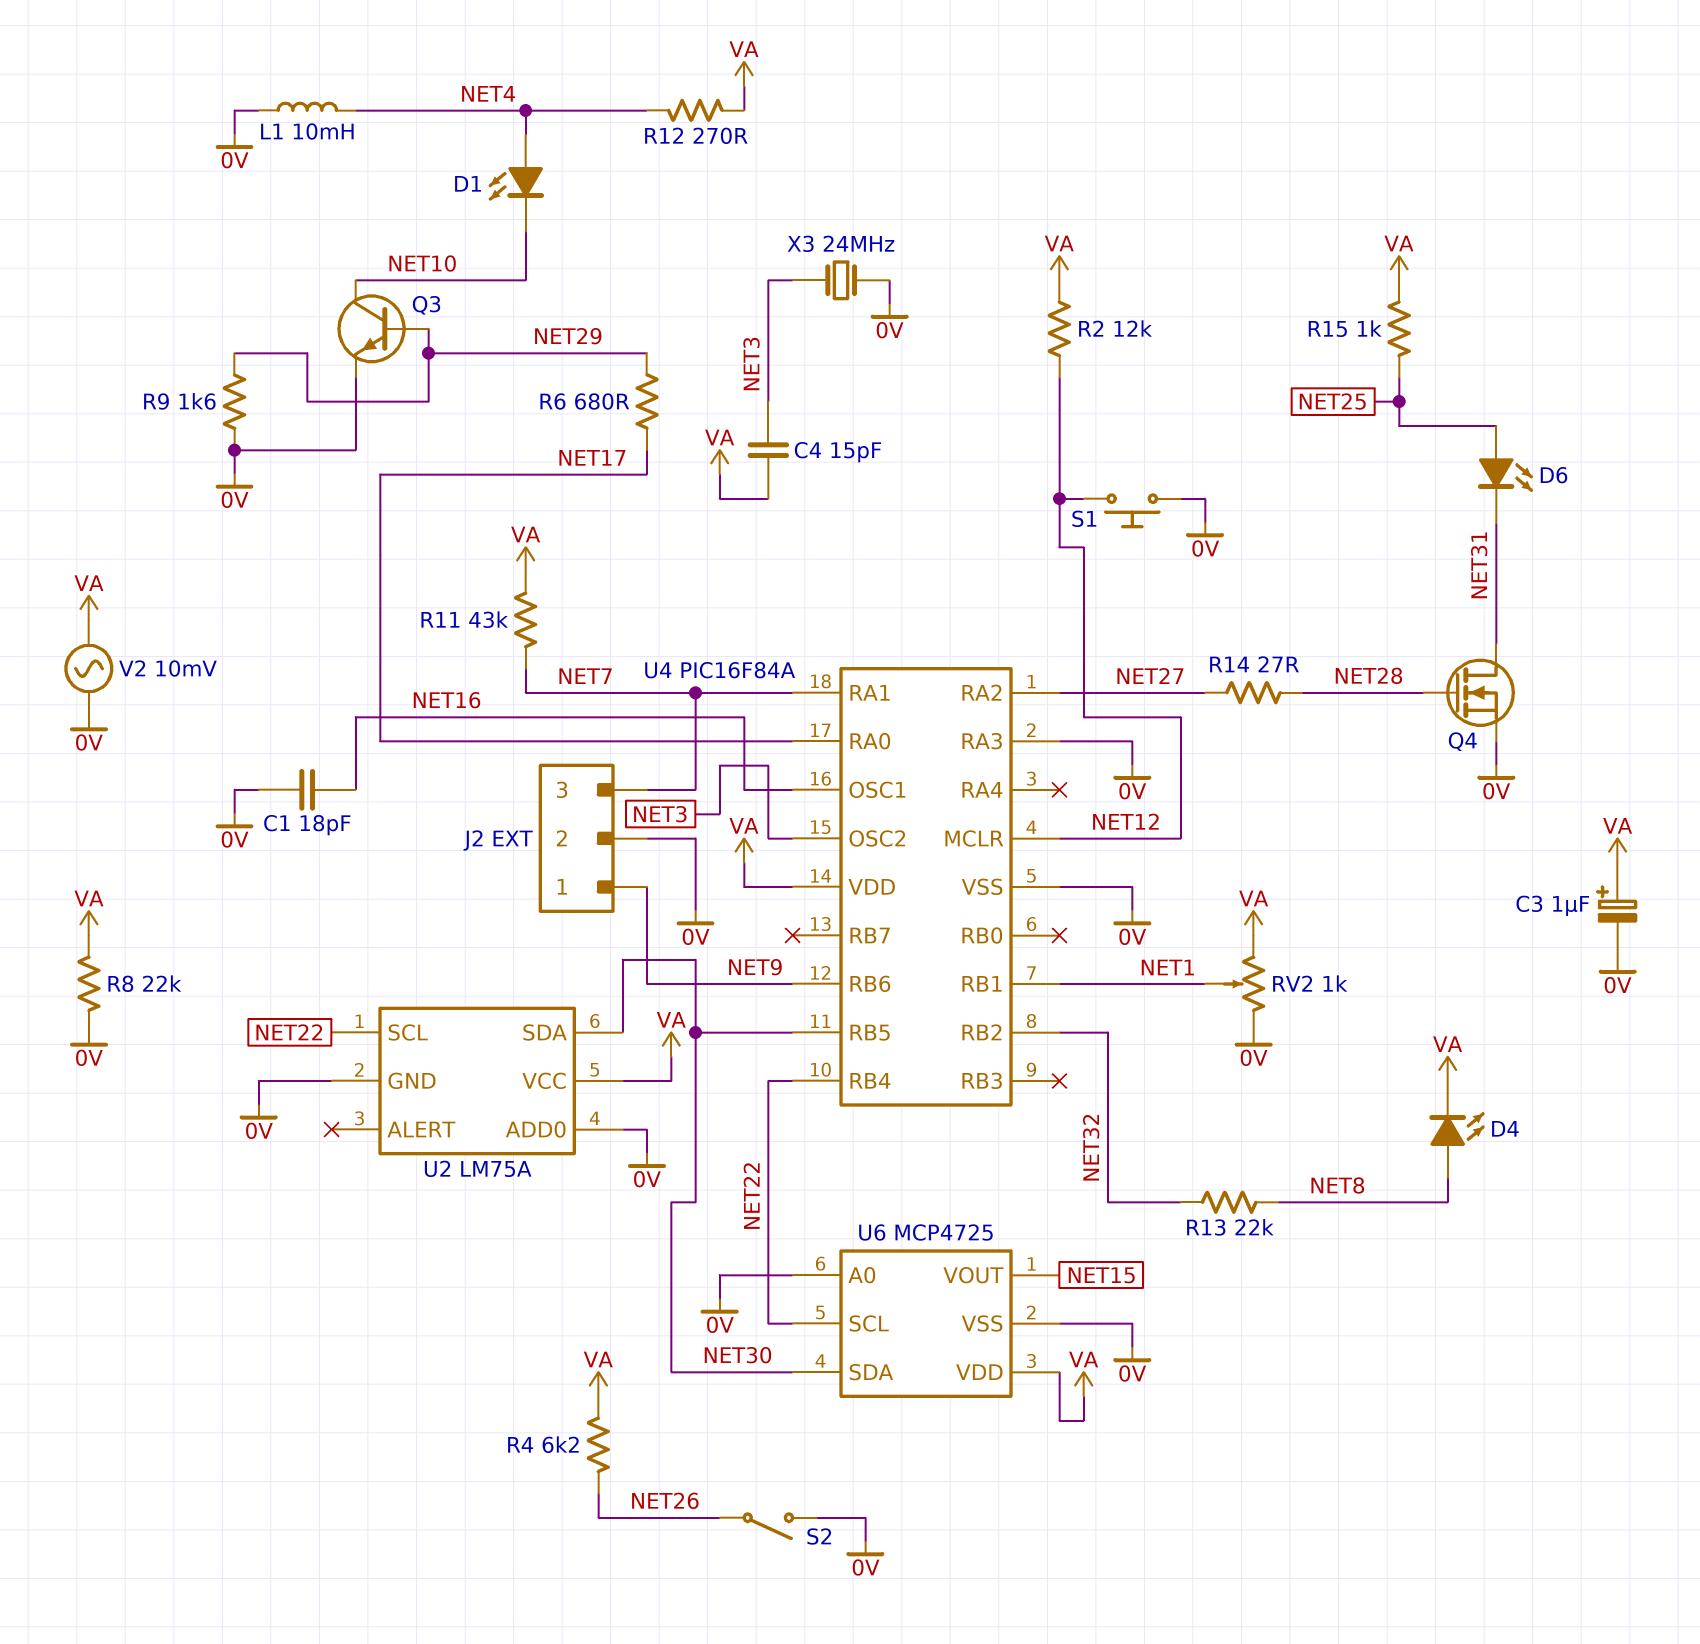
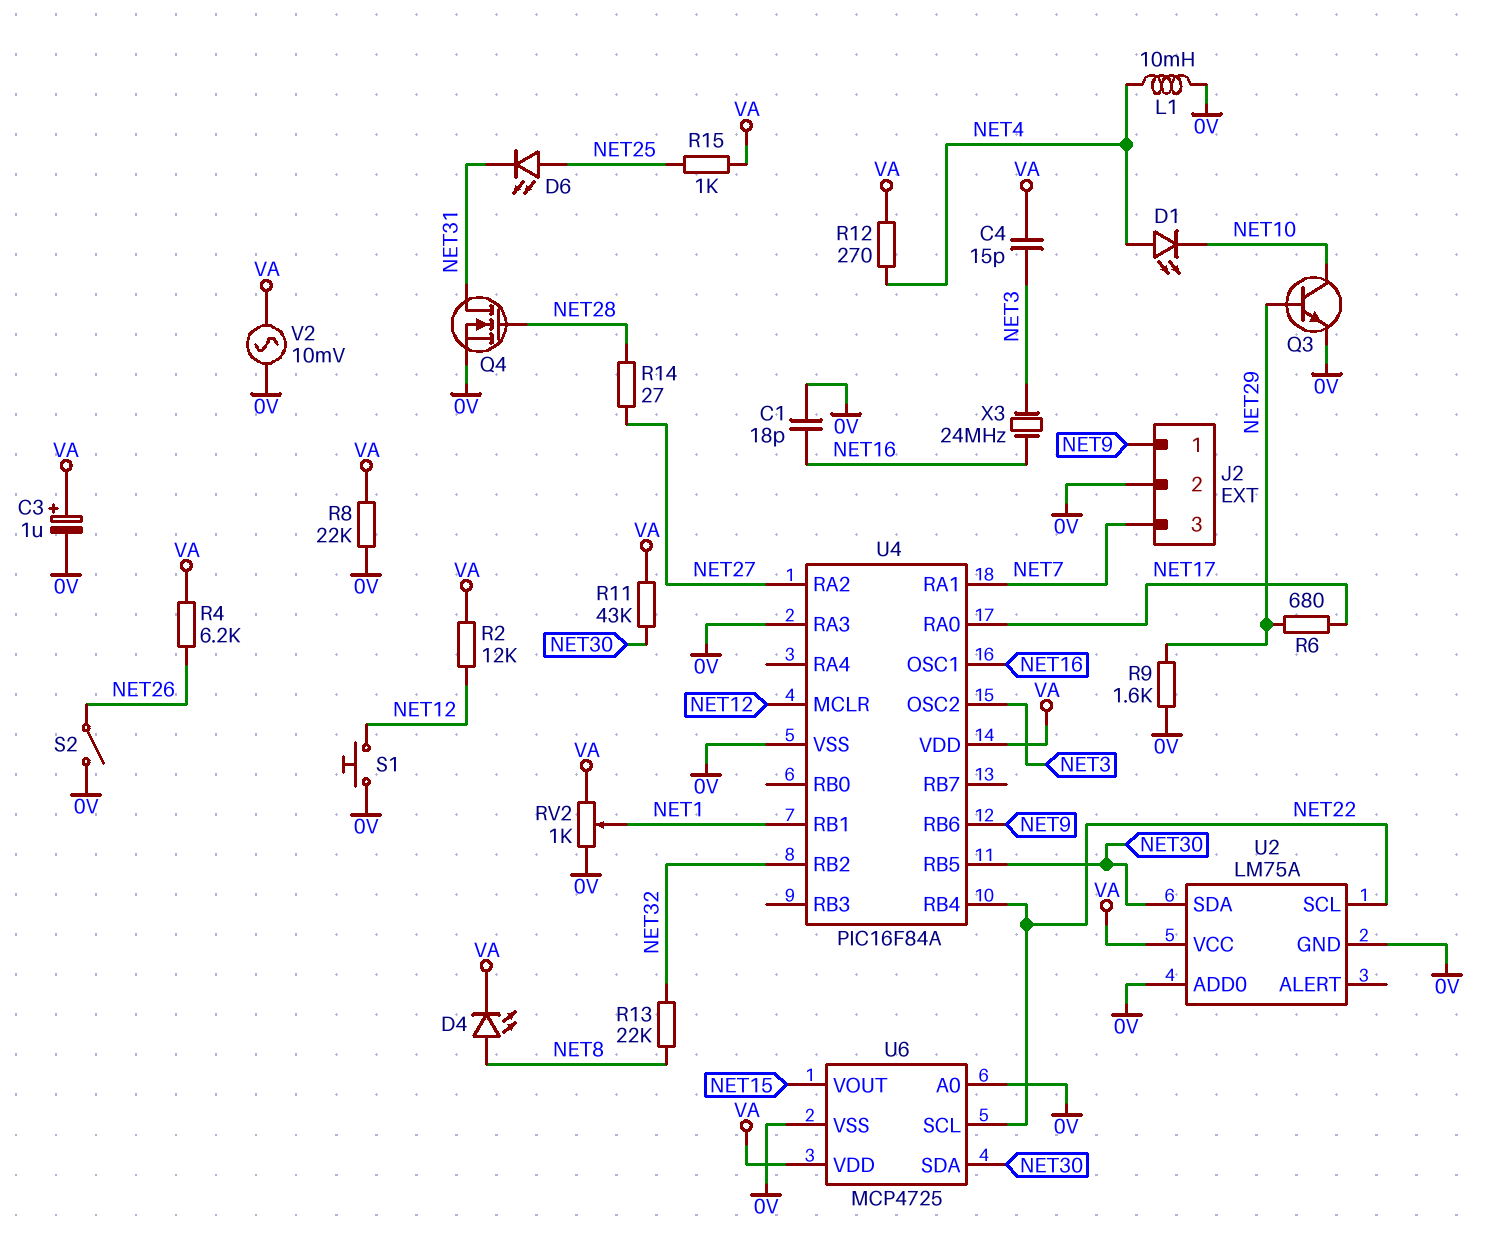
R11: 43k (NET7, VA) -> 43k (NET30, VA)
X3: 24MHz (0V, NET3) -> 24MHz (NET3, NET16)

